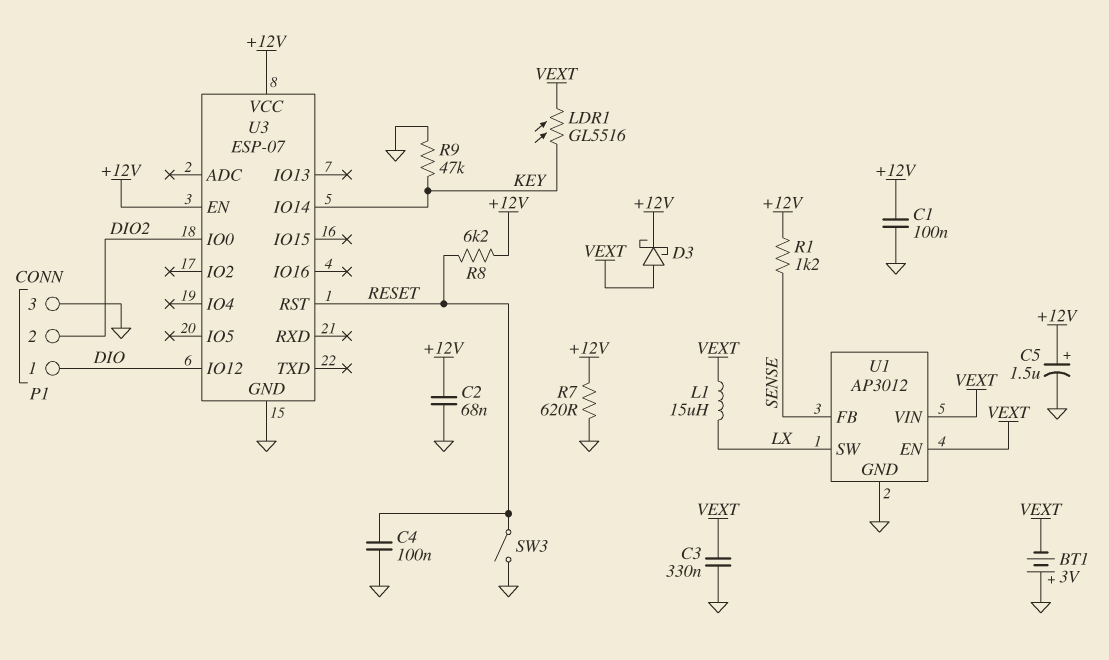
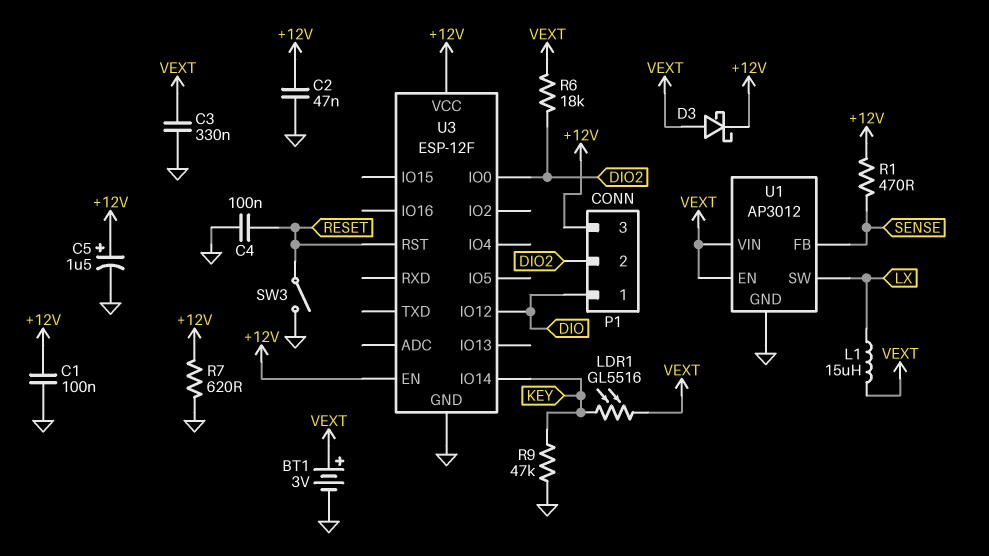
BT1: 3V (plus GND, minus VEXT) -> 3V (plus VEXT, minus GND)
C2: 68nF (+12V, GND) -> 47nF (+12V, GND)
P1 pin 3: GND -> +12V
R1: 1.2k (+12V, SENSE) -> 470 (+12V, SENSE)
R6: none -> 18k (DIO2, VEXT)
R8: 6.2k (+12V, RESET) -> none
U3: ESP-07 -> ESP-12F

